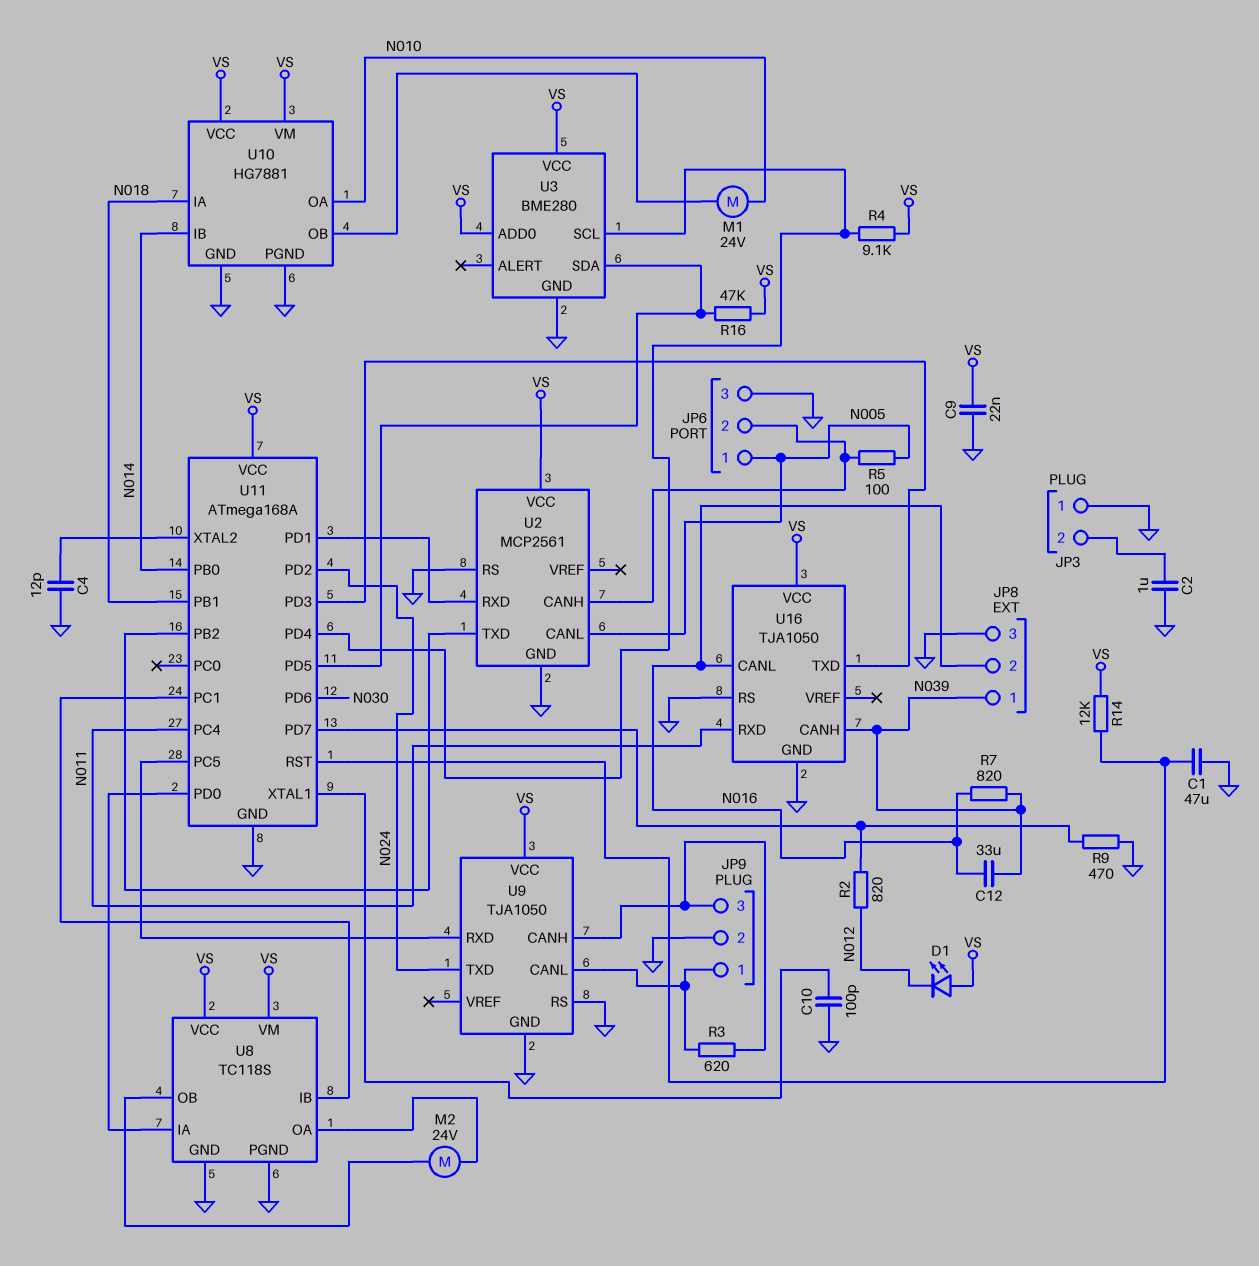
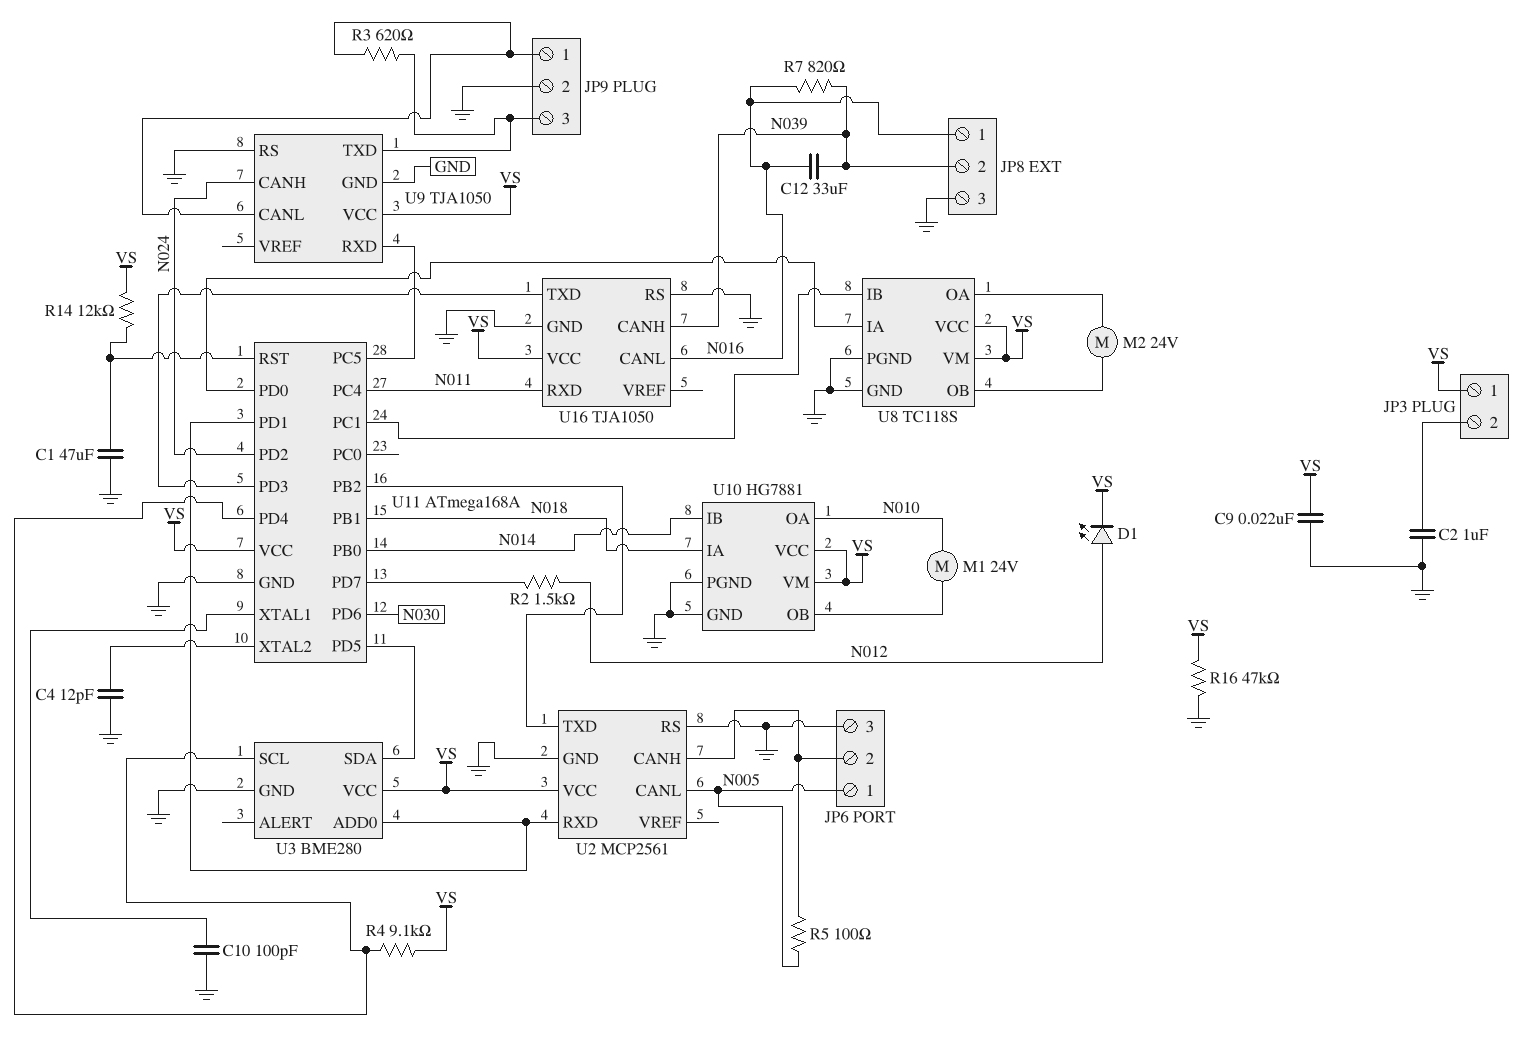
D1: LED (A VS, K N012) -> LED (A N012, K VS)
JP3 pin 1: GND -> VS
JP8 pin 1: N039 -> N016
JP8 pin 2: N016 -> N039
R2: 820 (N012, U11/PD7) -> 1.5k (N012, U11/PD7)
R9: 470 (GND, U11/PD7) -> none
R16: 47k (U3/SDA, VS) -> 47k (GND, VS)
U3 pin ADD0: VS -> U2/RXD
U9 pin CANH: JP9/3 -> N024
U9 pin TXD: N024 -> JP9/3

